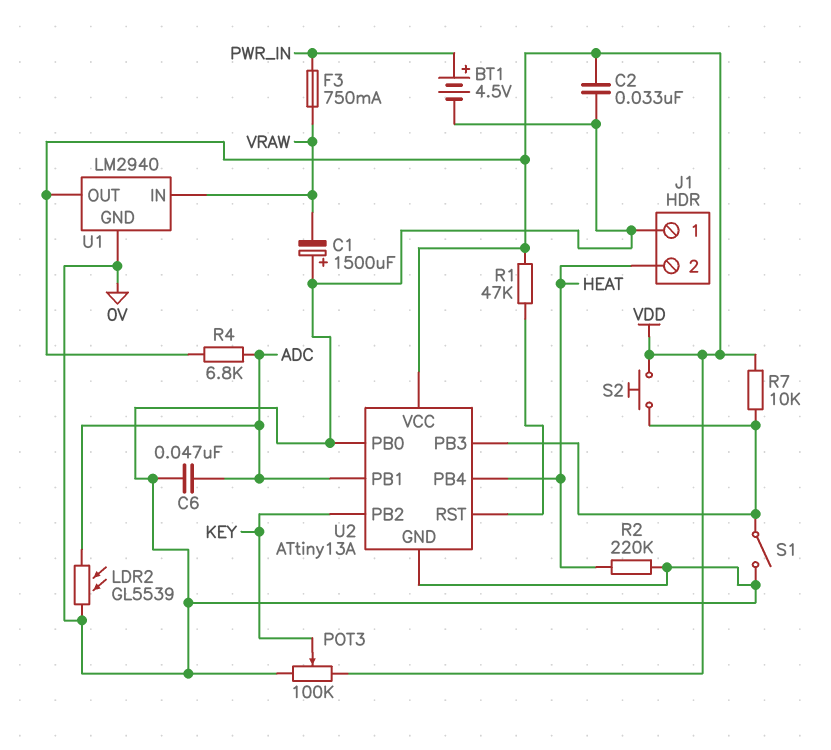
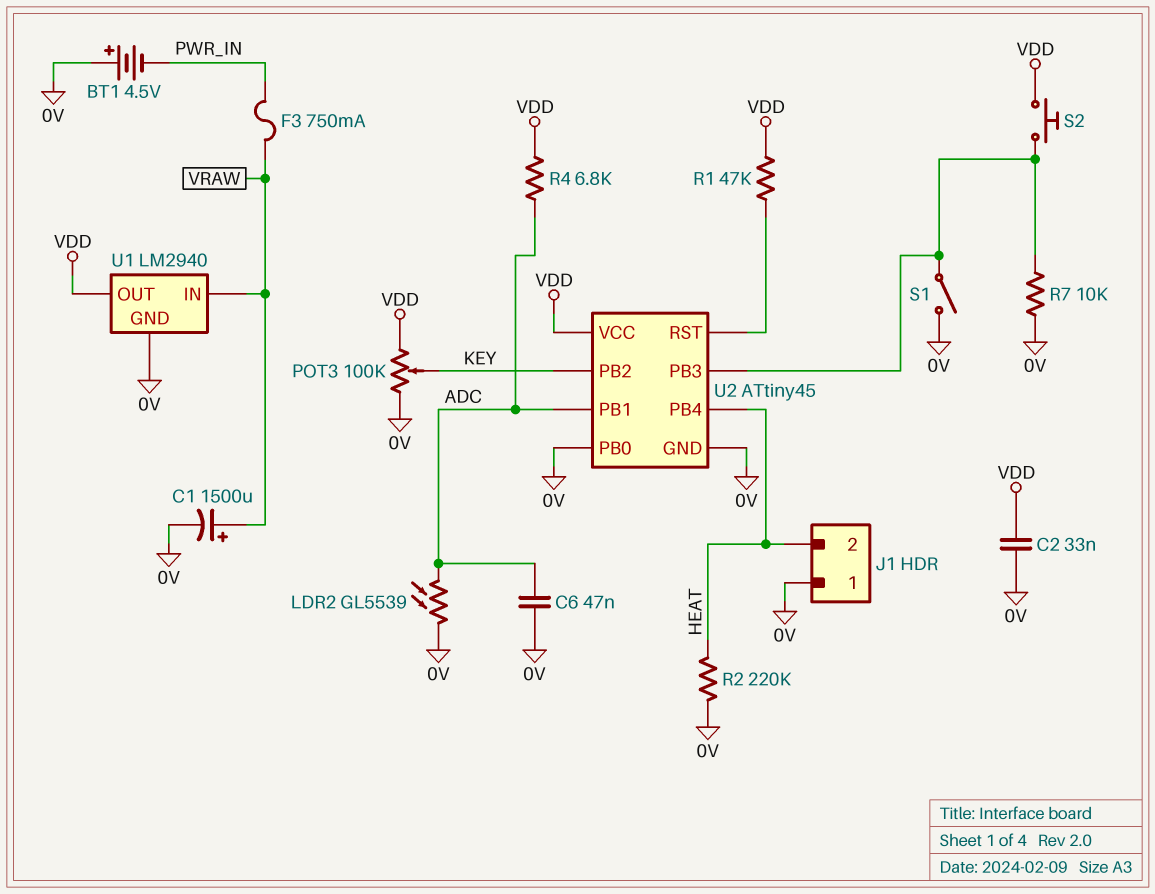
BT1: 4.5V (plus PWR_IN, minus 0V) -> 4.5V (plus 0V, minus PWR_IN)
C1: 1500uF (plus 0V, minus VRAW) -> 1500uF (plus VRAW, minus 0V)
R7: 10k (U2/PB3, VDD) -> 10k (0V, U2/PB3)
U2: ATtiny13A -> ATtiny45

